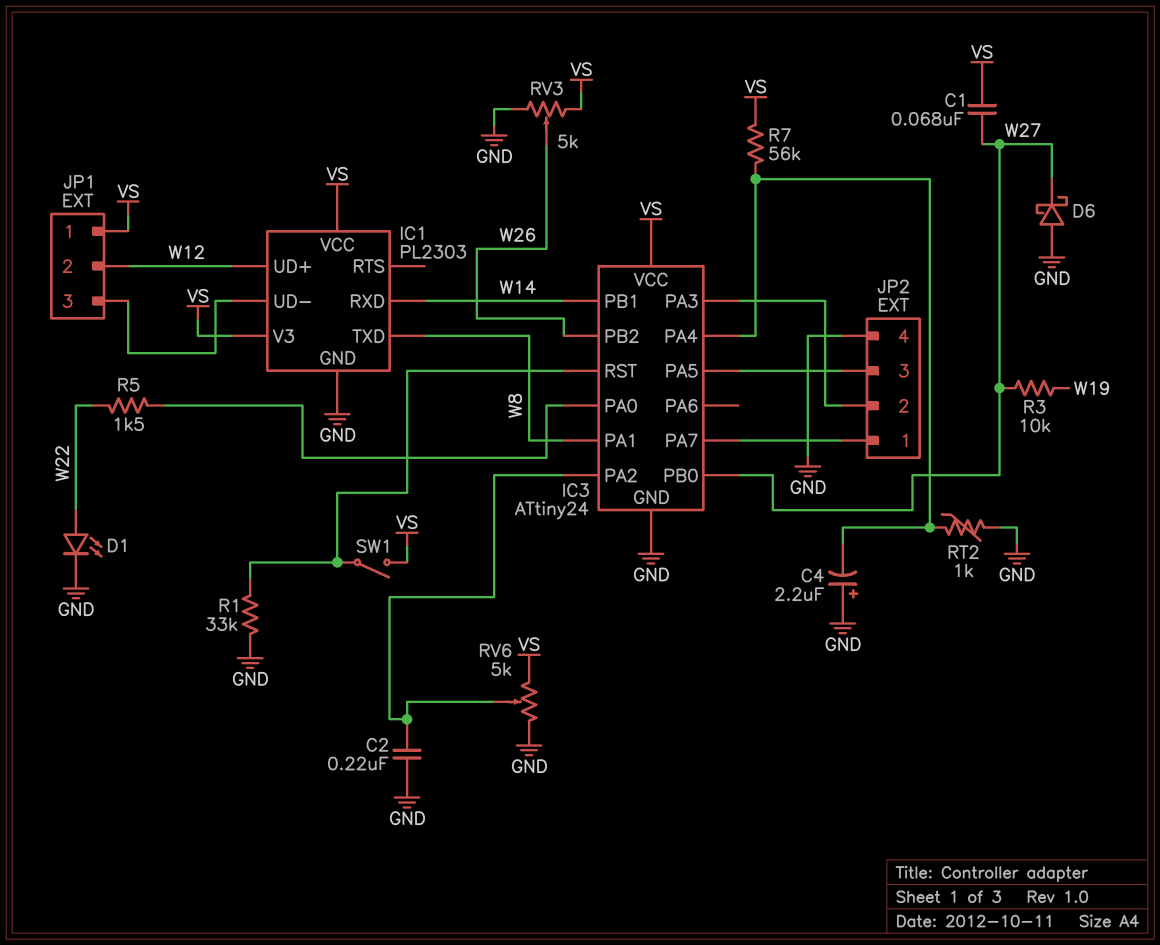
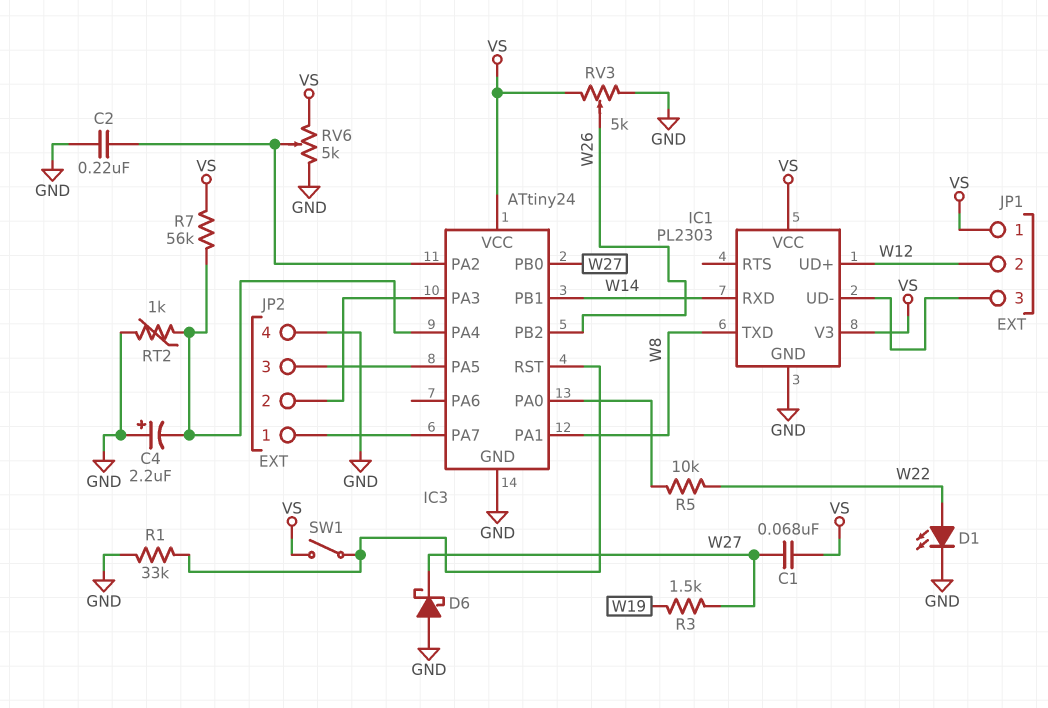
R3: 10k (W19, W27) -> 1.5k (W19, W27)
R5: 1.5k (IC3/PA0, W22) -> 10k (IC3/PA0, W22)

